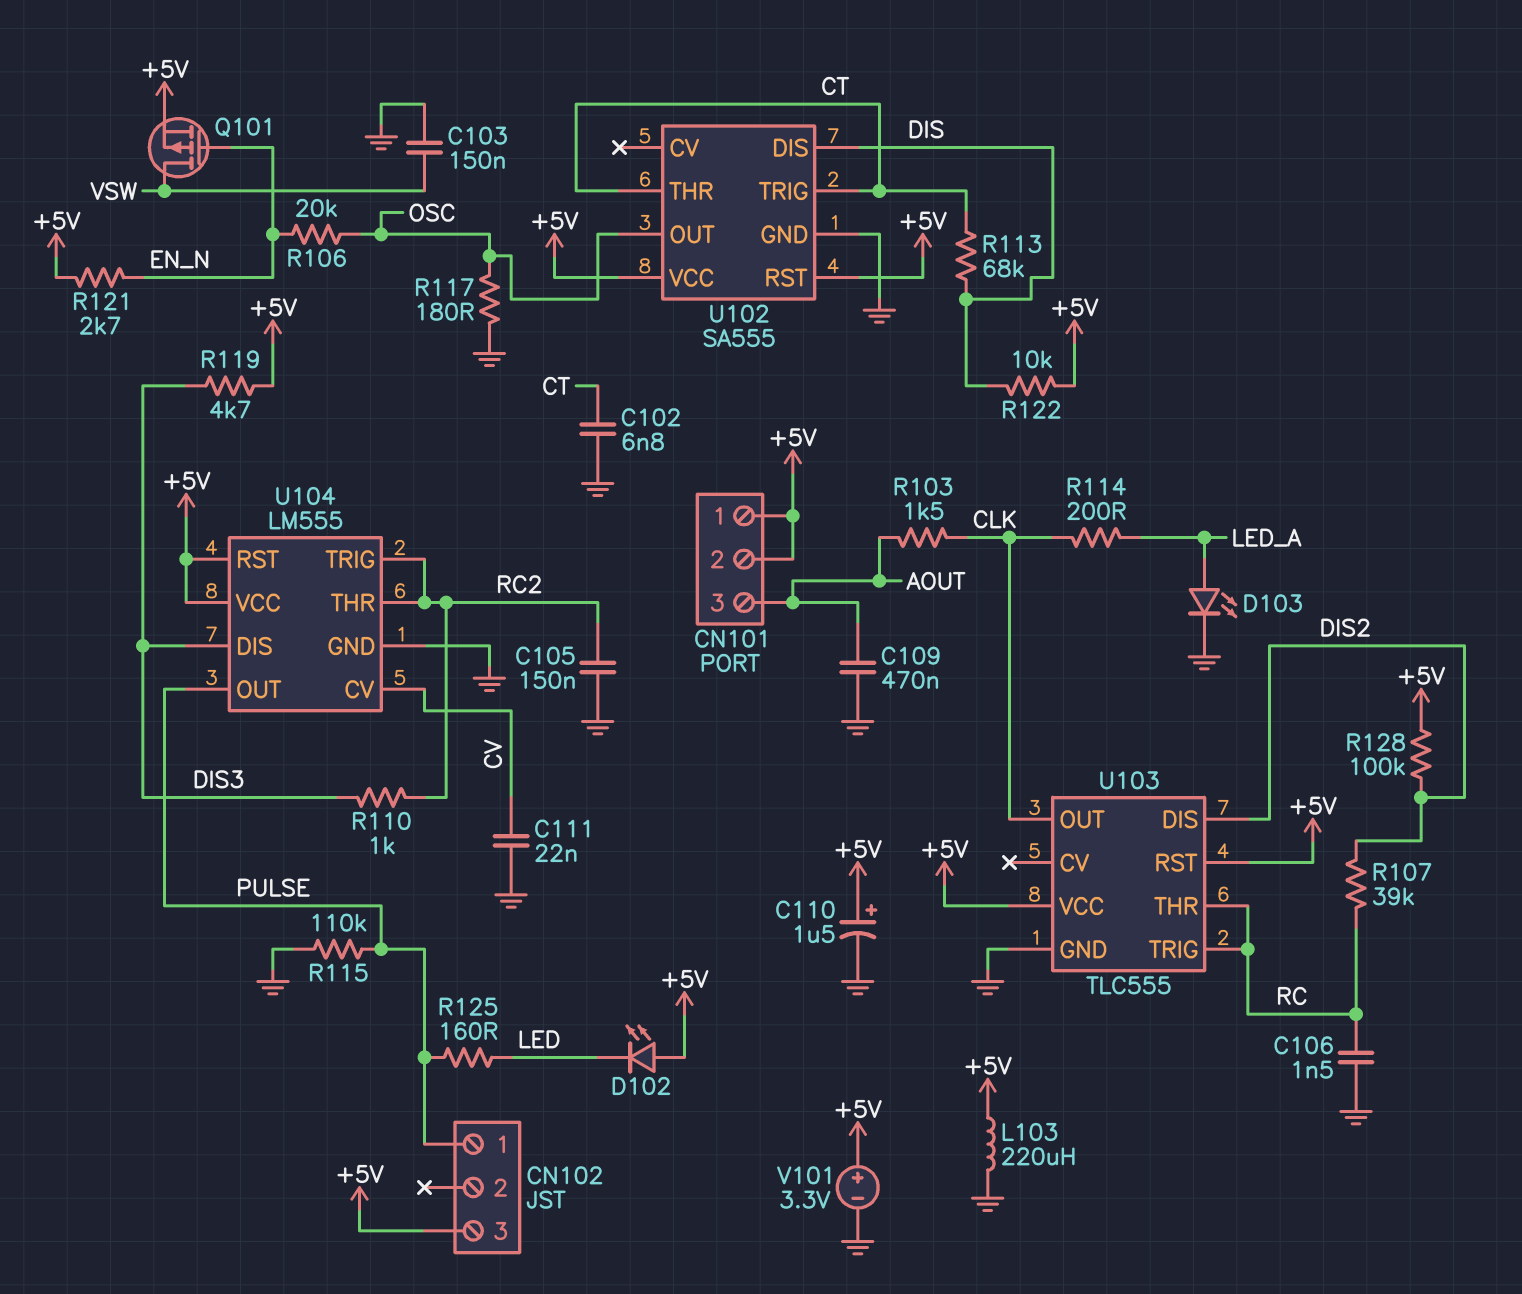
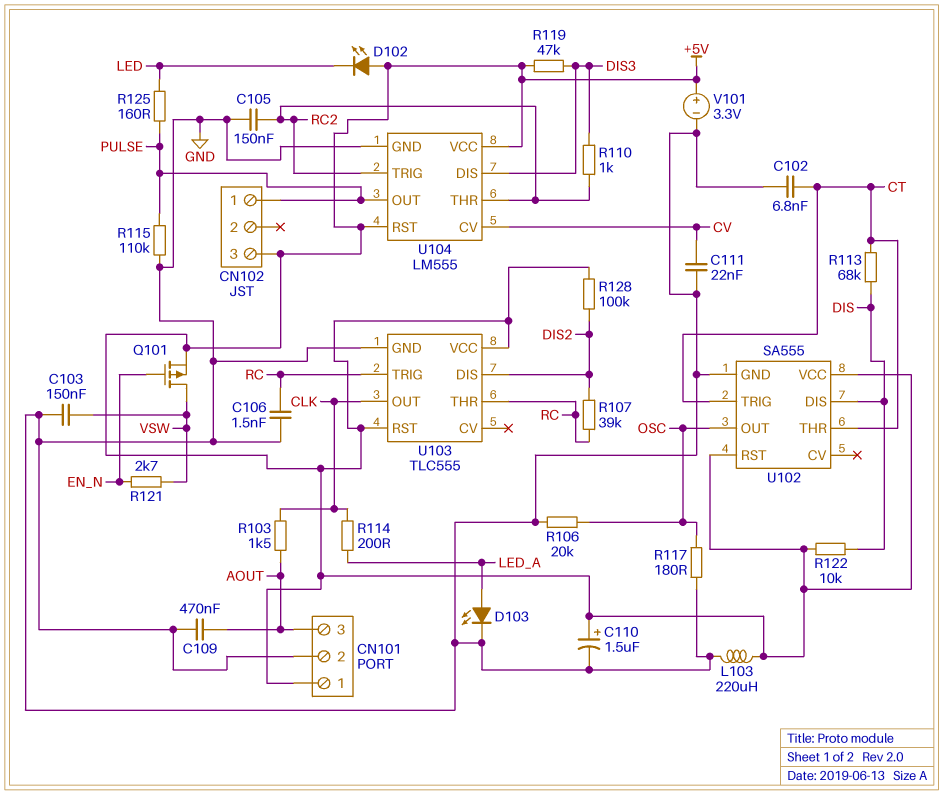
CN101 pin 2: +5V -> GND
R106: 20k (EN_N, OSC) -> 20k (GND, OSC)
R119: 4.7k (+5V, DIS3) -> 47k (+5V, DIS3)
R121: 2.7k (+5V, EN_N) -> 2.7k (EN_N, VSW)

